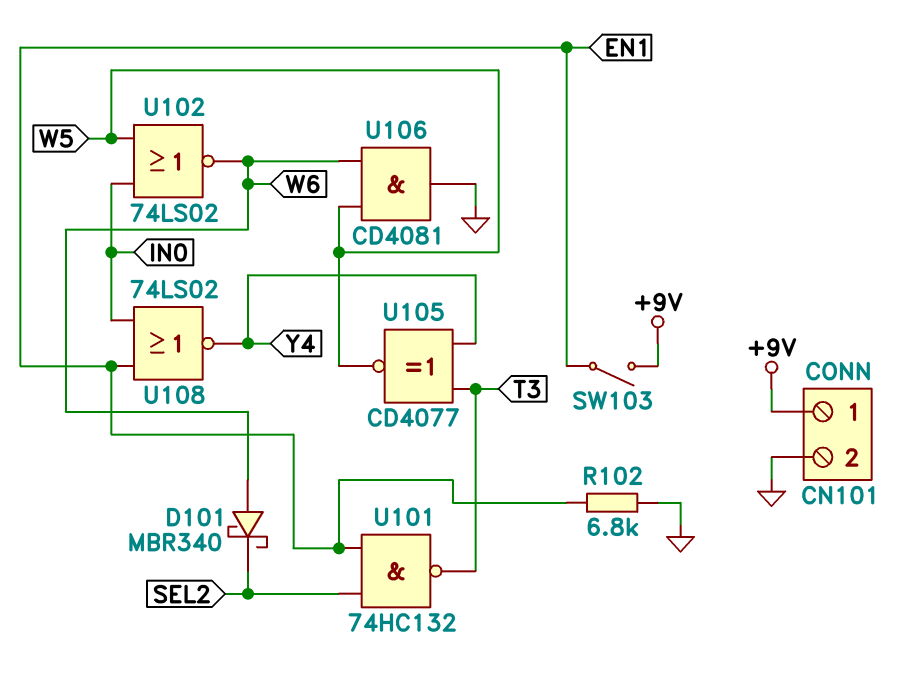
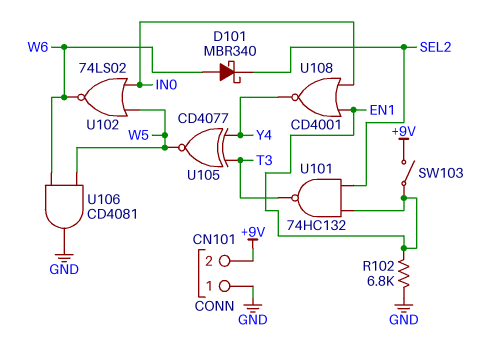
CN101 pin 1: +9V -> GND
CN101 pin 2: GND -> +9V
U108: NOR 74LS02 (in EN1, in IN0, out Y4) -> NOR CD4001 (in EN1, in IN0, out Y4)

